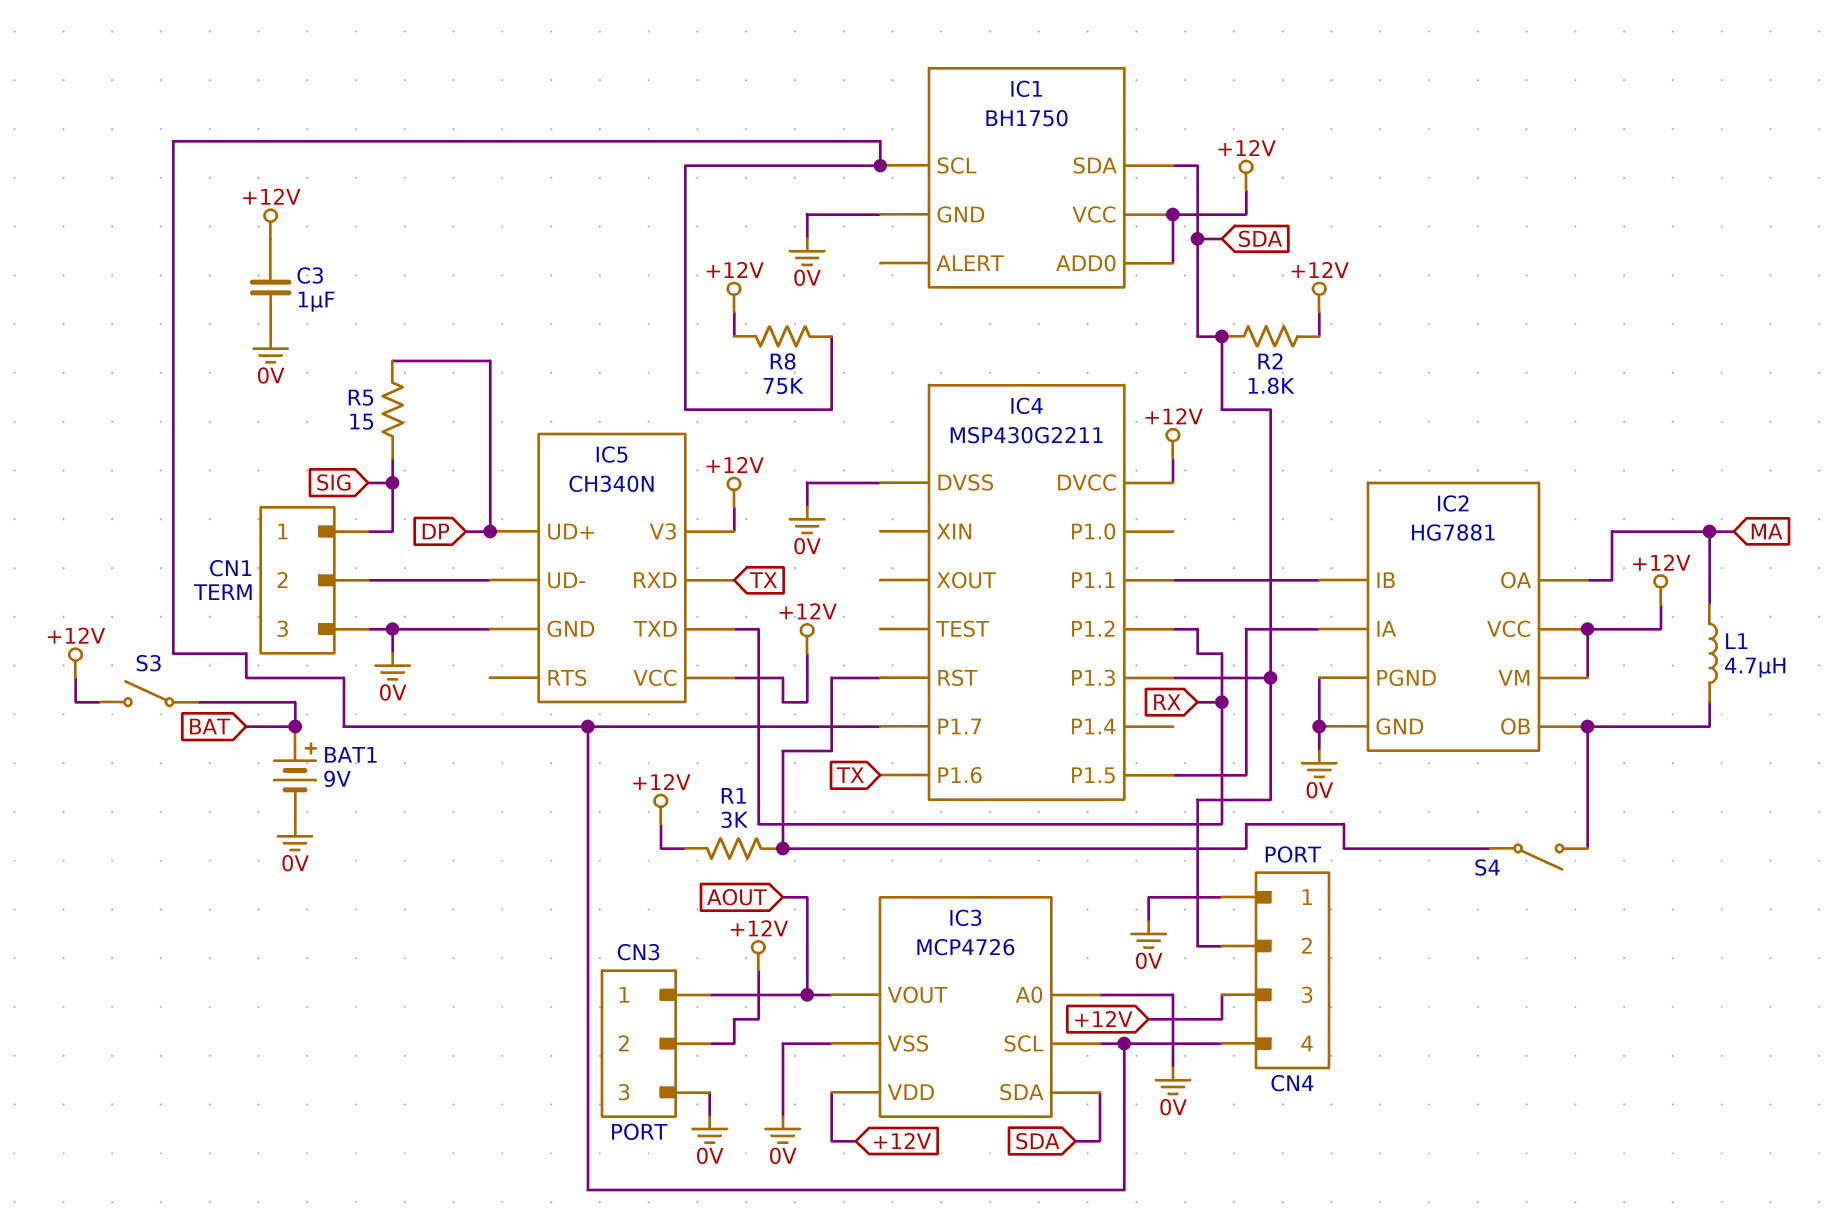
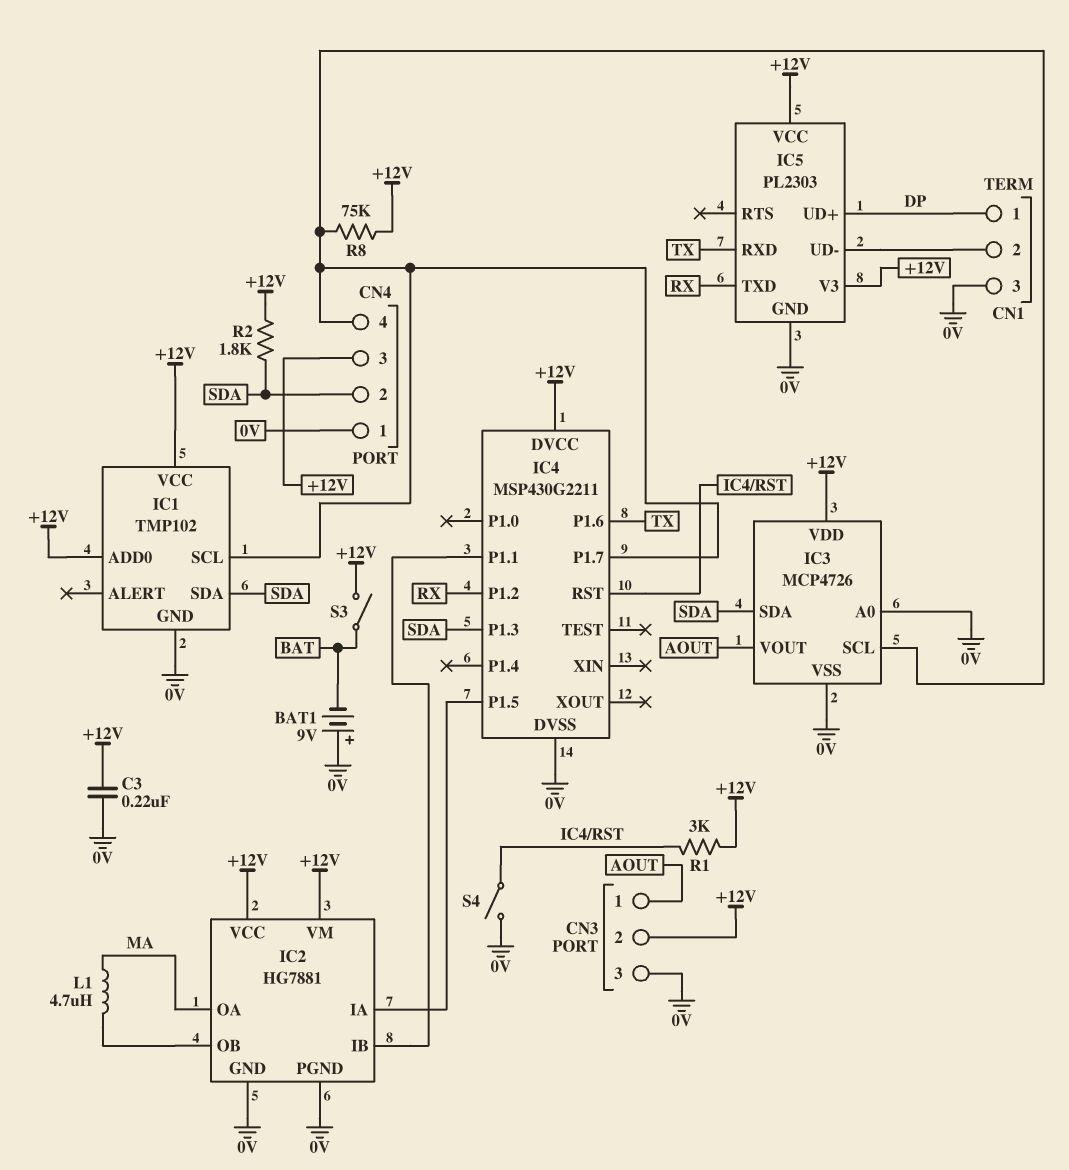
BAT1: 9V (plus BAT, minus 0V) -> 9V (plus 0V, minus BAT)
C3: 1uF (+12V, 0V) -> 220nF (+12V, 0V)
CN1 pin 1: SIG -> DP
IC1: BH1750 -> TMP102
IC5: CH340N -> PL2303
R5: 15 (DP, SIG) -> none
S4: switch (IC2/OB, IC4/RST) -> switch (0V, IC4/RST)

